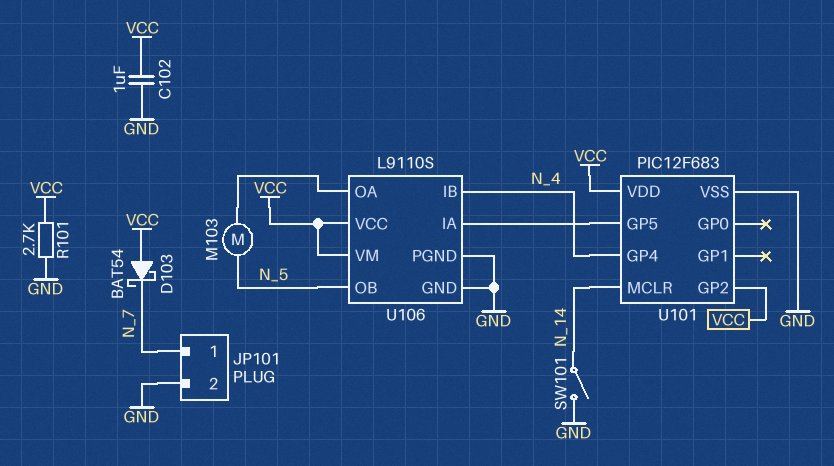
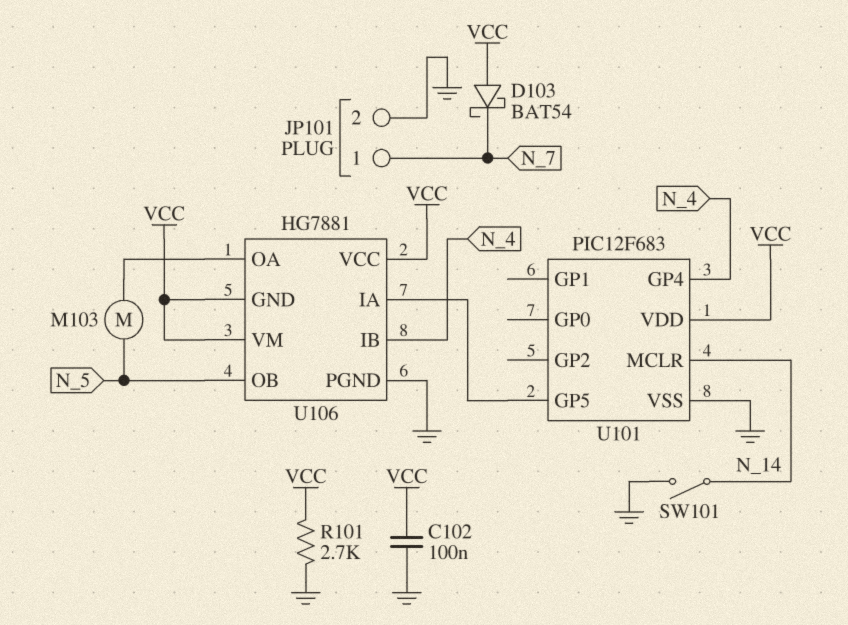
C102: 1uF (GND, VCC) -> 100nF (GND, VCC)
U101 pin GP2: VCC -> none
U106: L9110S -> HG7881
U106 pin GND: GND -> VCC

